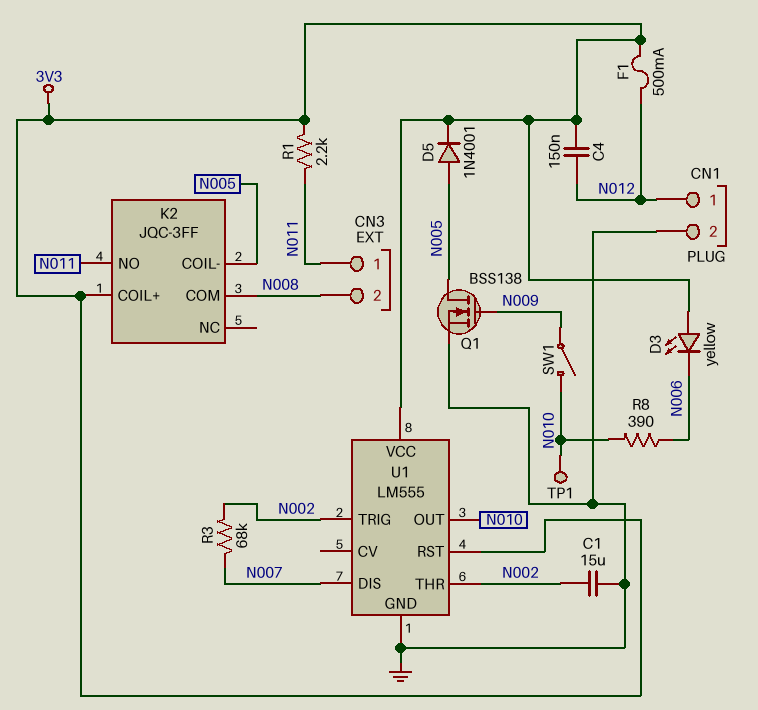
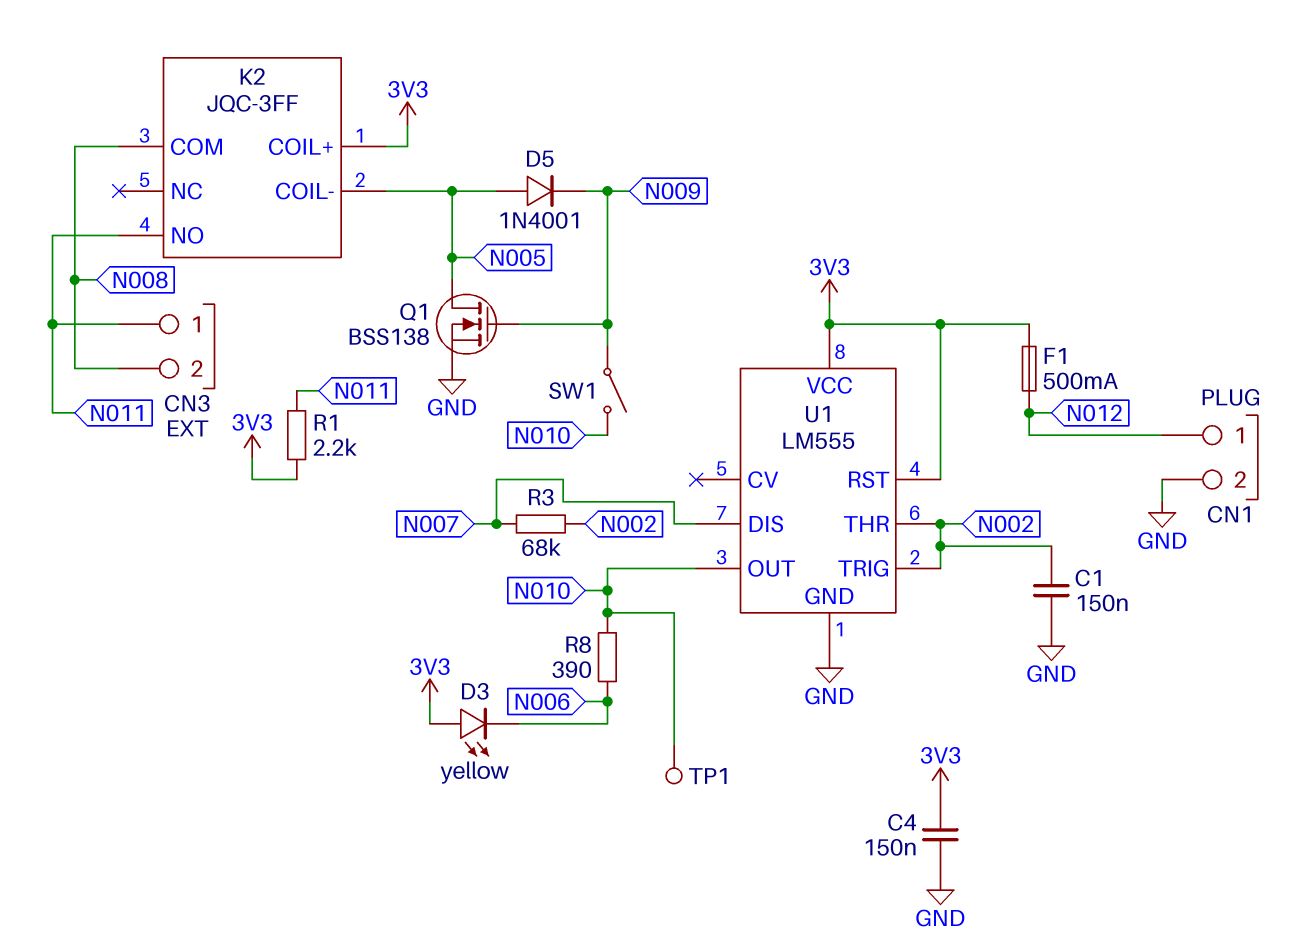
C1: 15uF (GND, N002) -> 150nF (GND, N002)
C4: 150nF (3V3, N012) -> 150nF (3V3, GND)
D5: diode 1N4001 (A N005, K 3V3) -> diode 1N4001 (A N005, K N009)

